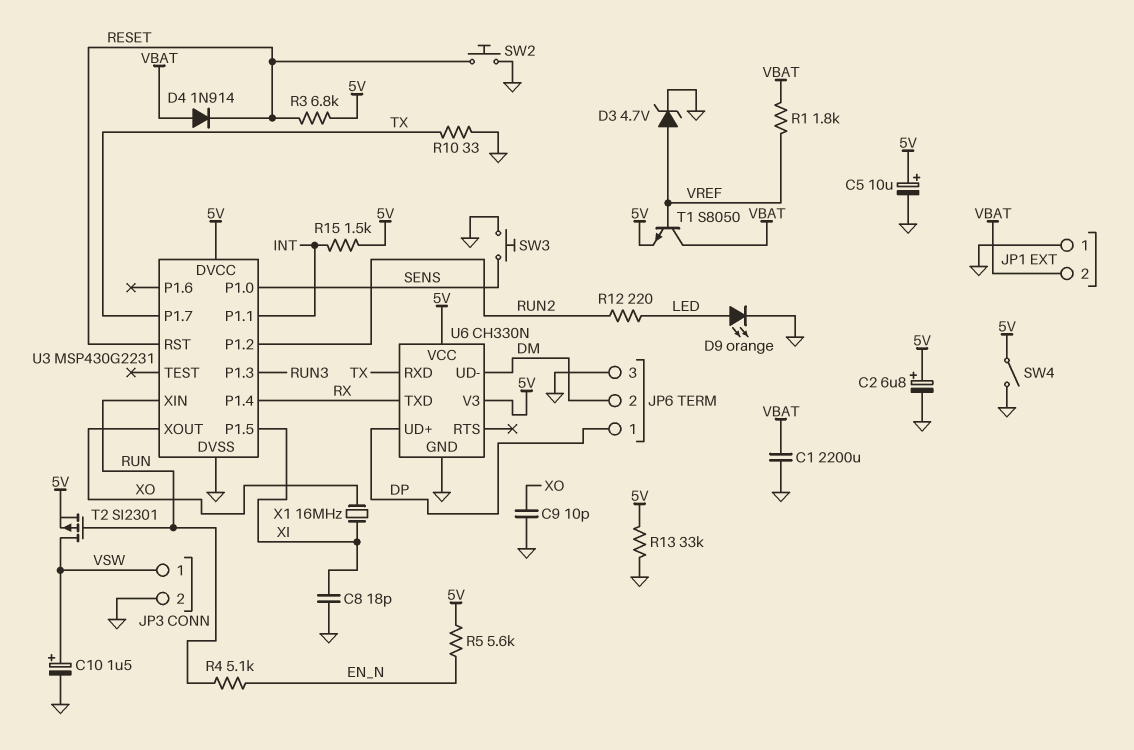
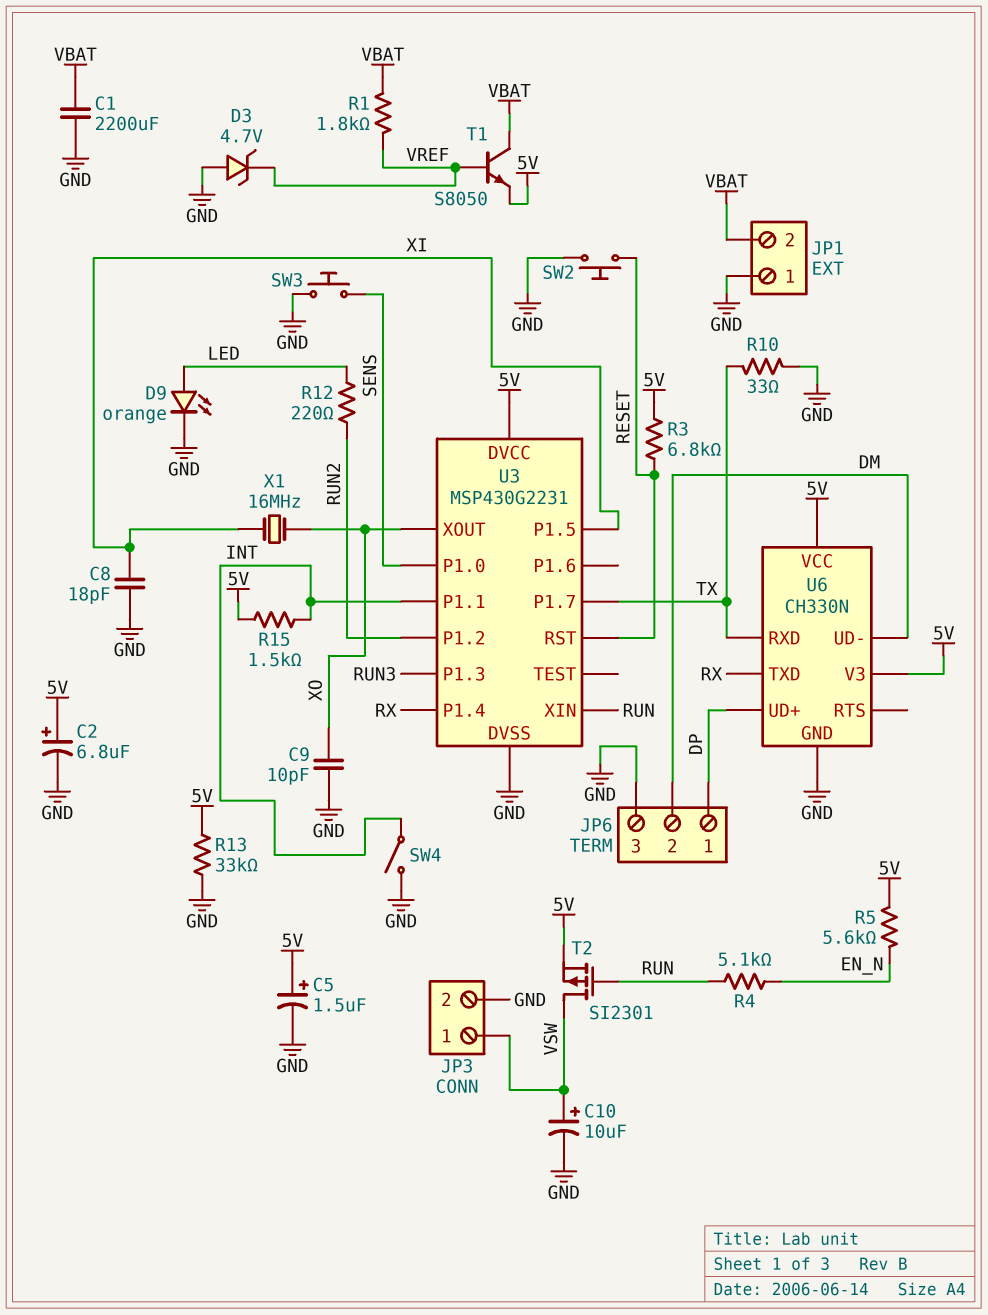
C5: 10uF (plus 5V, minus GND) -> 1.5uF (plus 5V, minus GND)
C10: 1.5uF (plus VSW, minus GND) -> 10uF (plus VSW, minus GND)
D3: zener 4.7V (A VREF, K GND) -> zener 4.7V (A GND, K VREF)
D4: diode 1N914 (A VBAT, K RESET) -> none
SW4: switch (5V, GND) -> switch (GND, INT)

